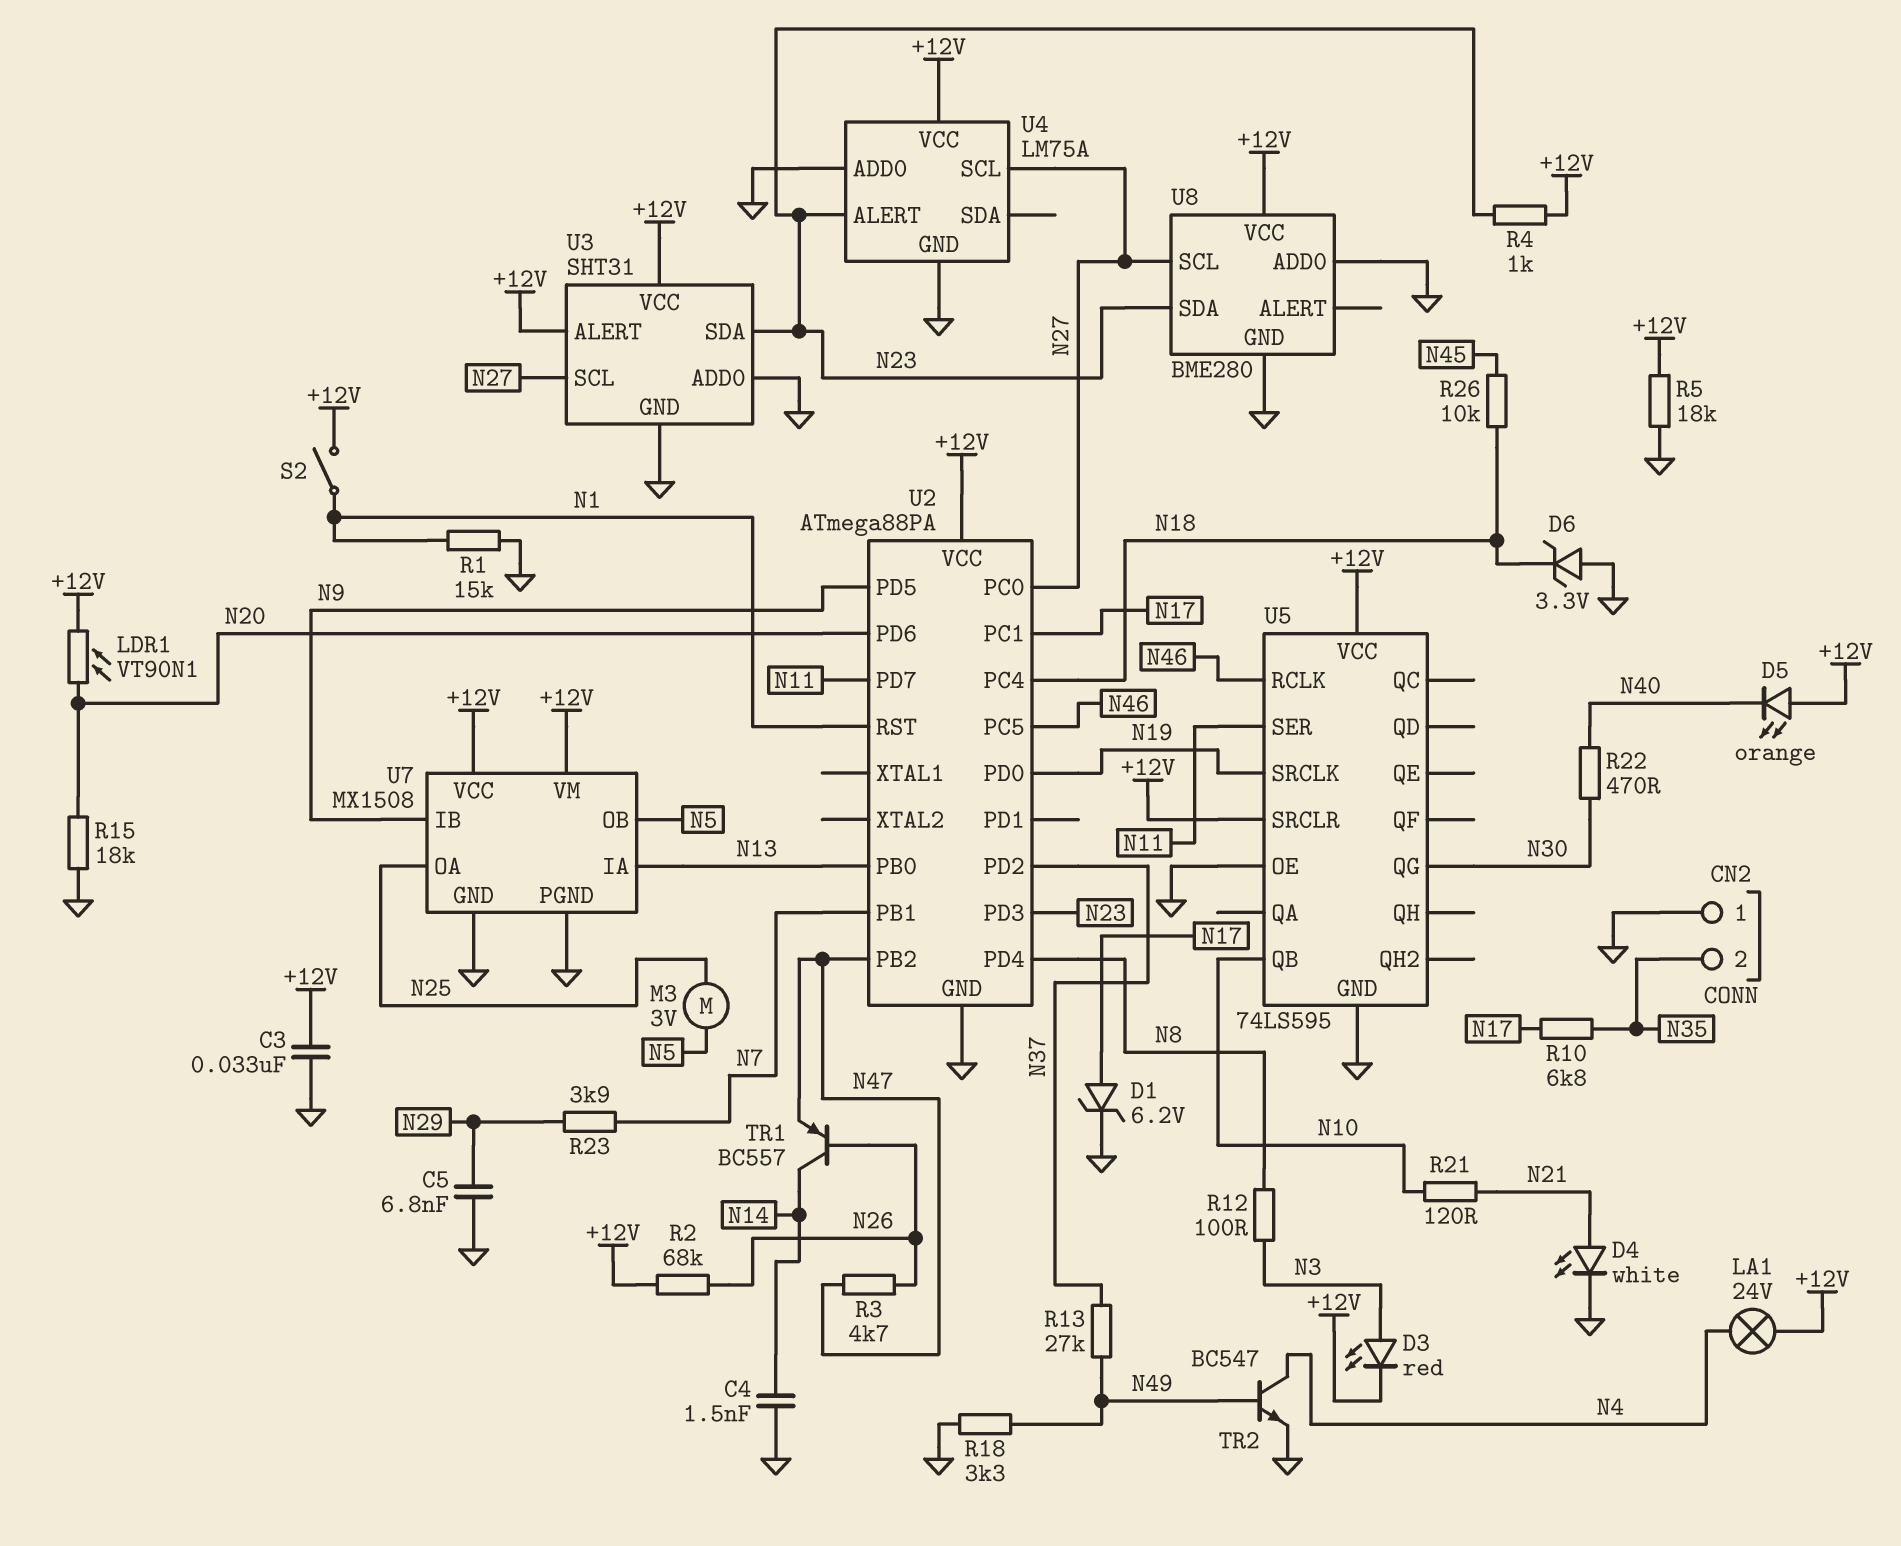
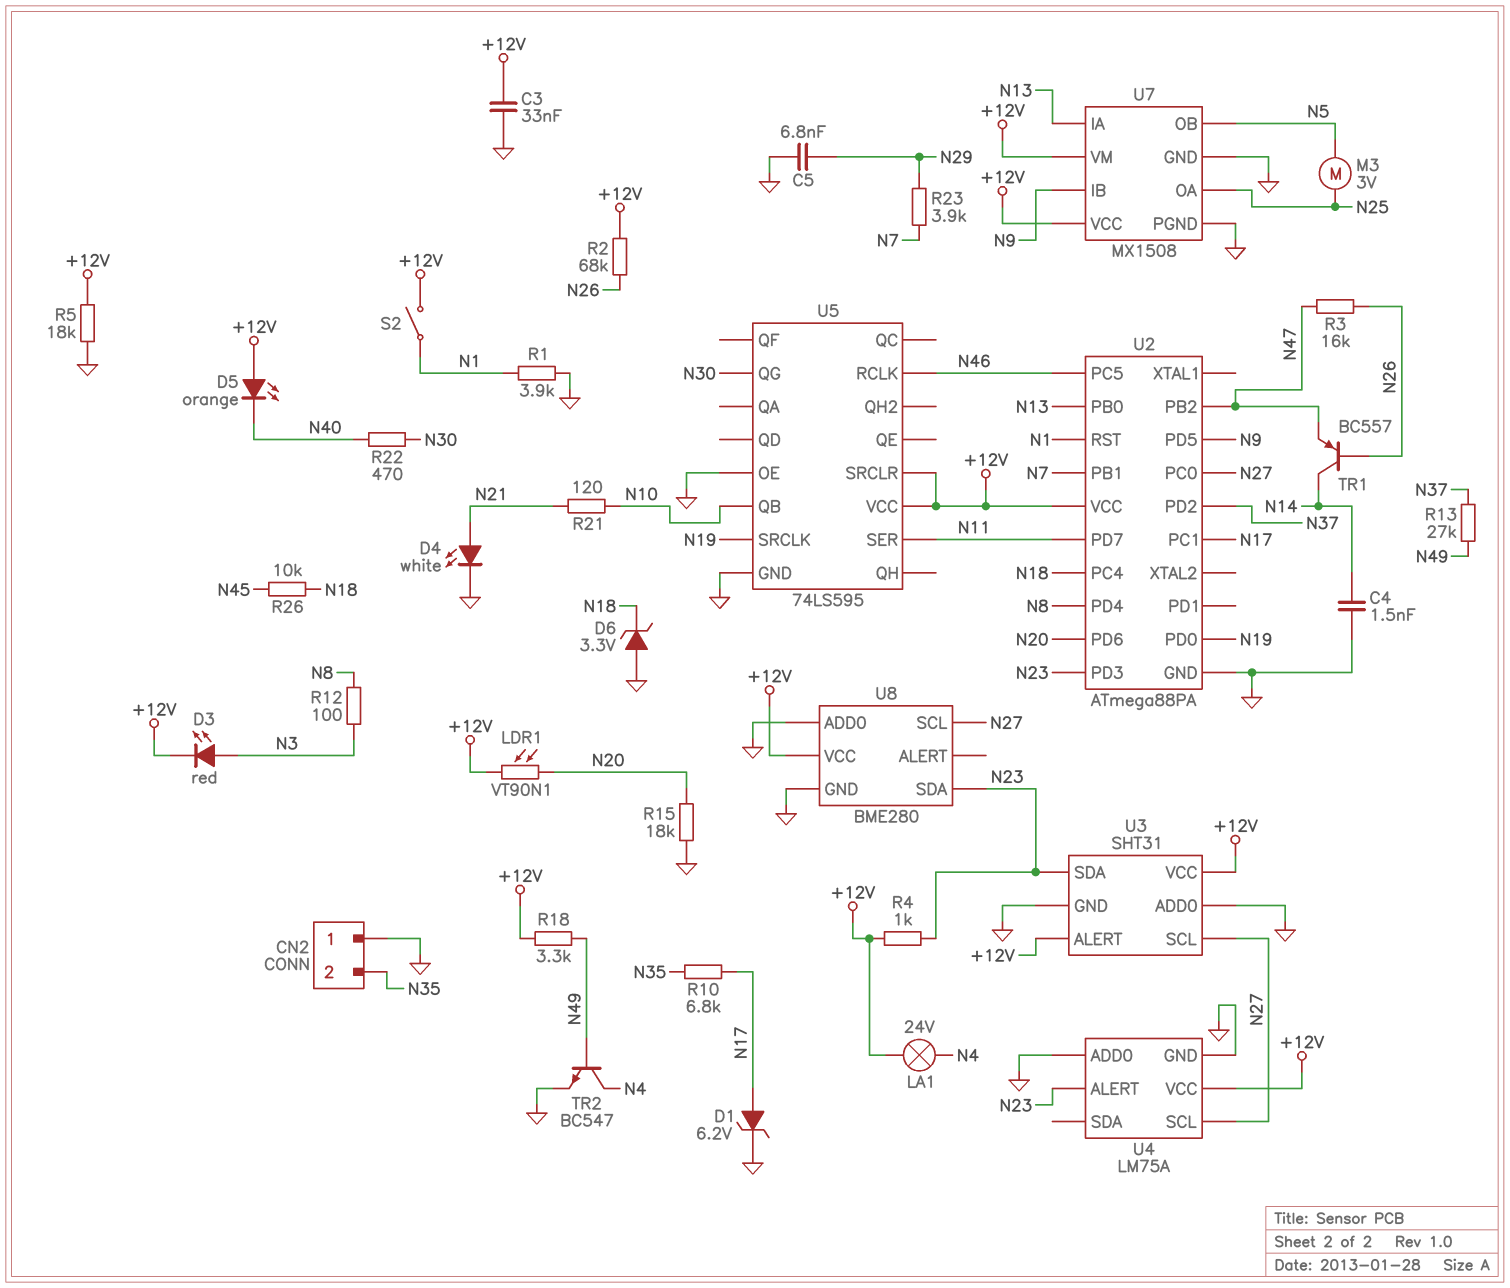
R1: 15k (GND, N1) -> 3.9k (GND, N1)
R3: 4.7k (N26, N47) -> 16k (N26, N47)
R18: 3.3k (GND, N49) -> 3.3k (+12V, N49)

